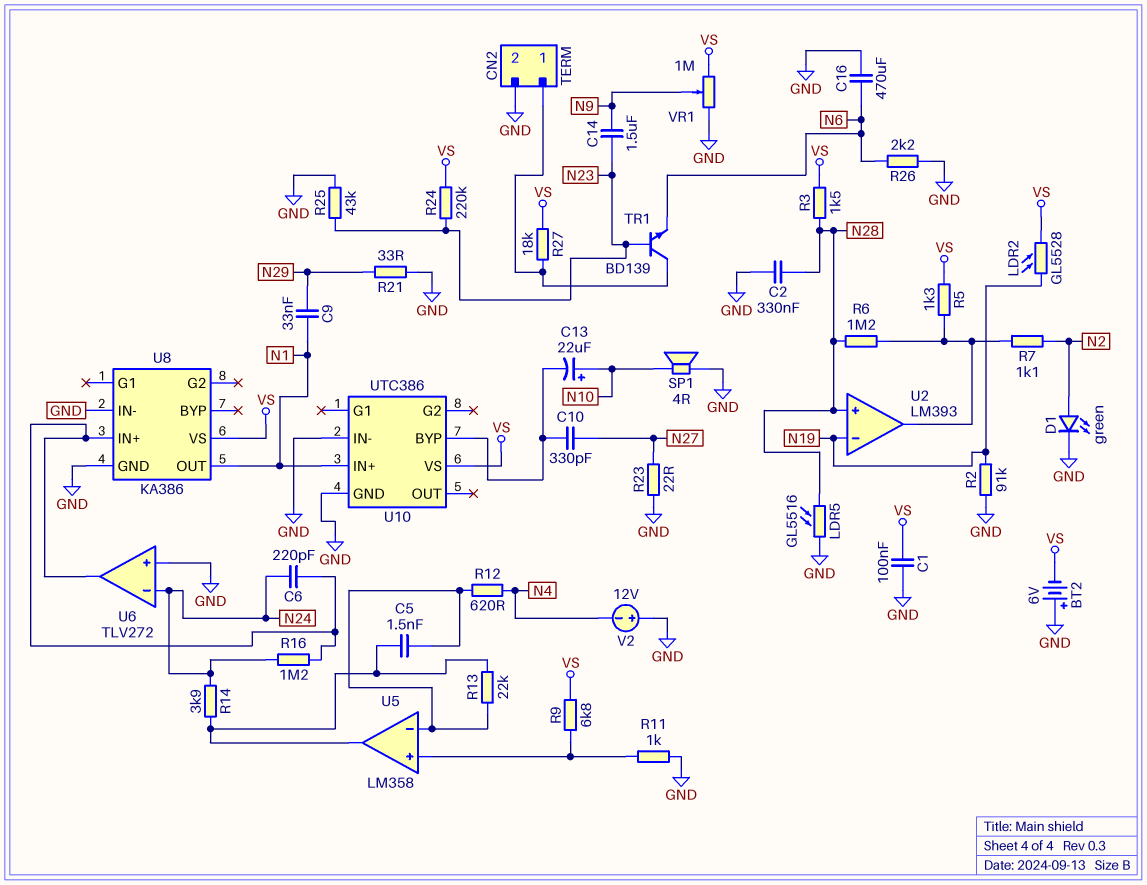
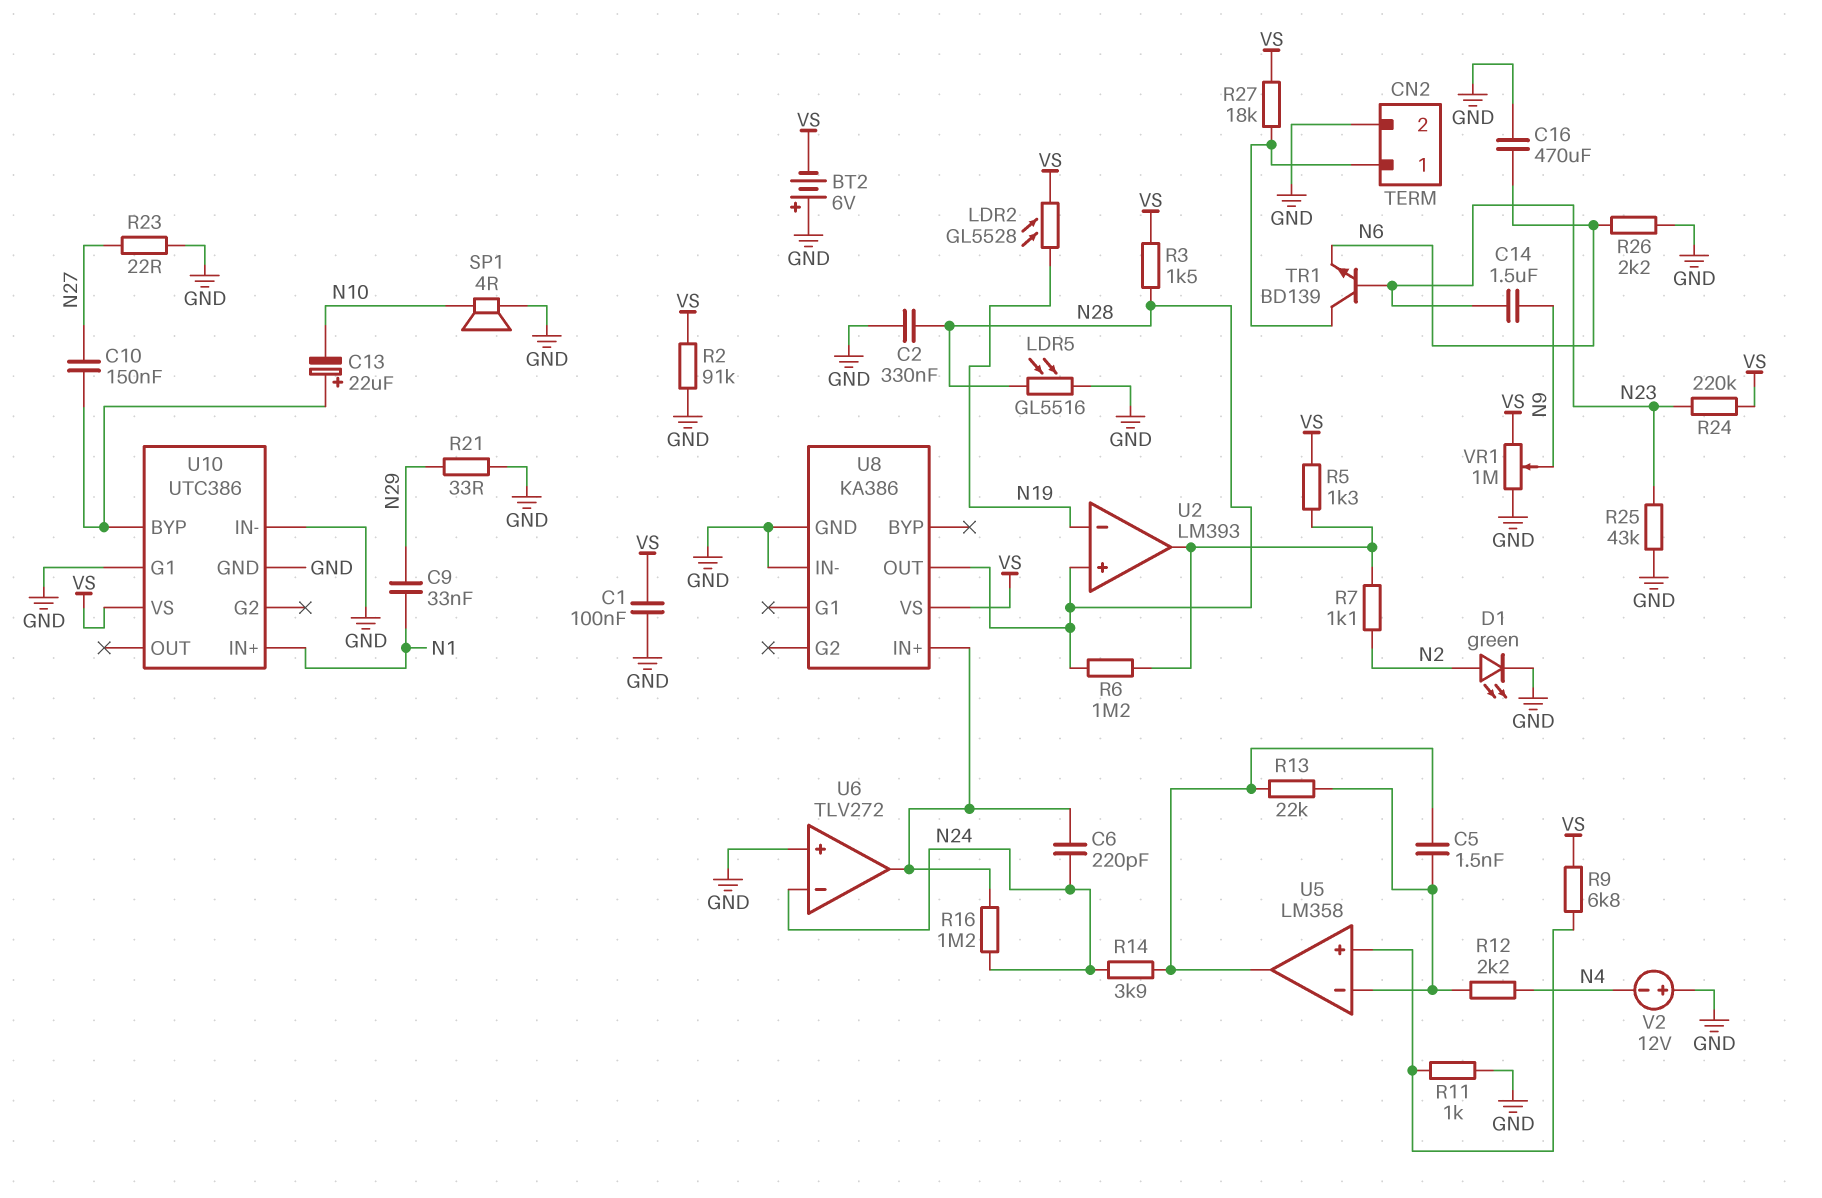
C10: 330pF (N27, U10/BYP) -> 150nF (N27, U10/BYP)
C13: 22uF (plus N10, minus U10/BYP) -> 22uF (plus U10/BYP, minus N10)
R2: 91k (GND, N19) -> 91k (GND, VS)
R12: 620 (N4, U5/in-) -> 2.2k (N4, U5/in-)
U8 pin OUT: N1 -> N28
U10 pin G1: none -> GND

